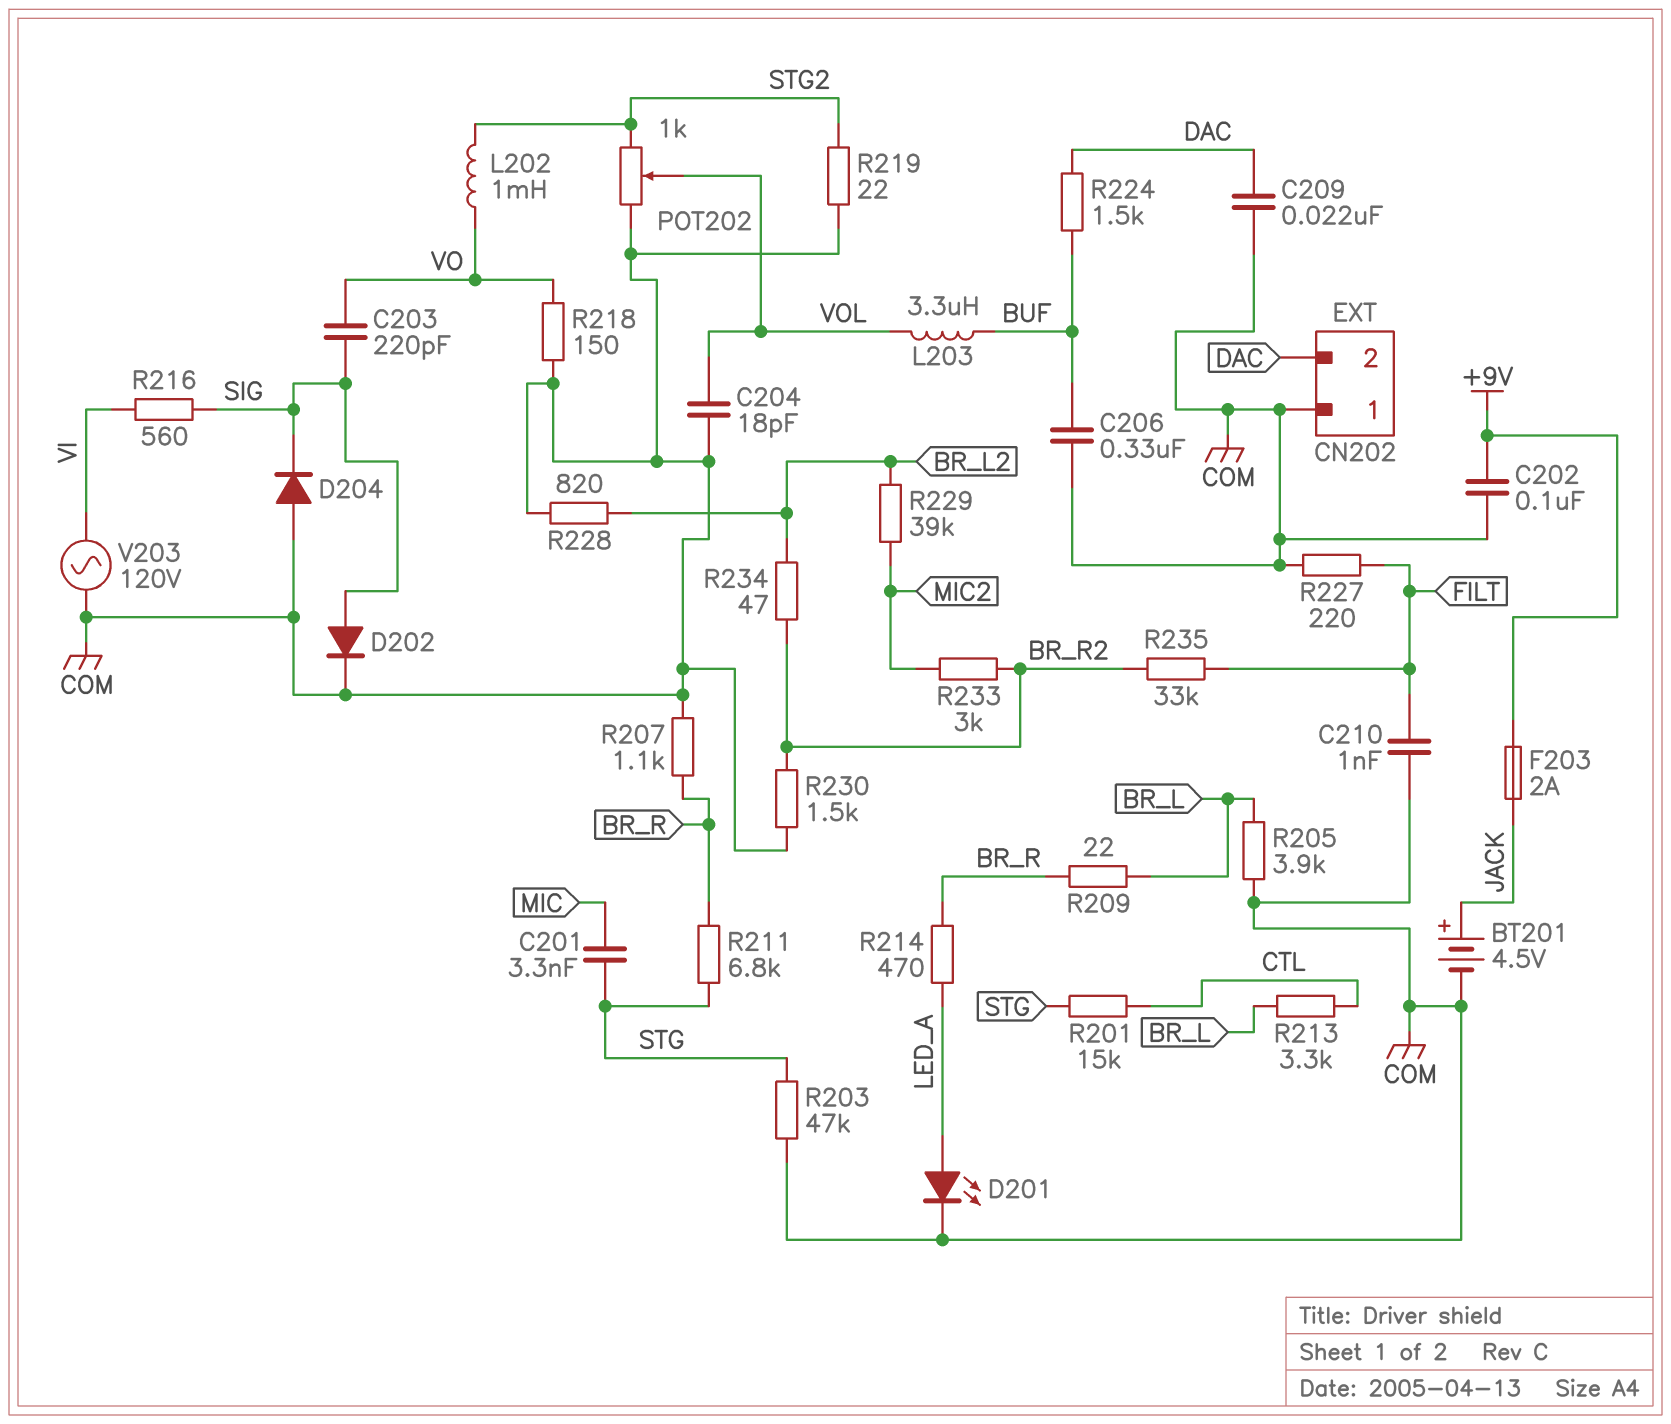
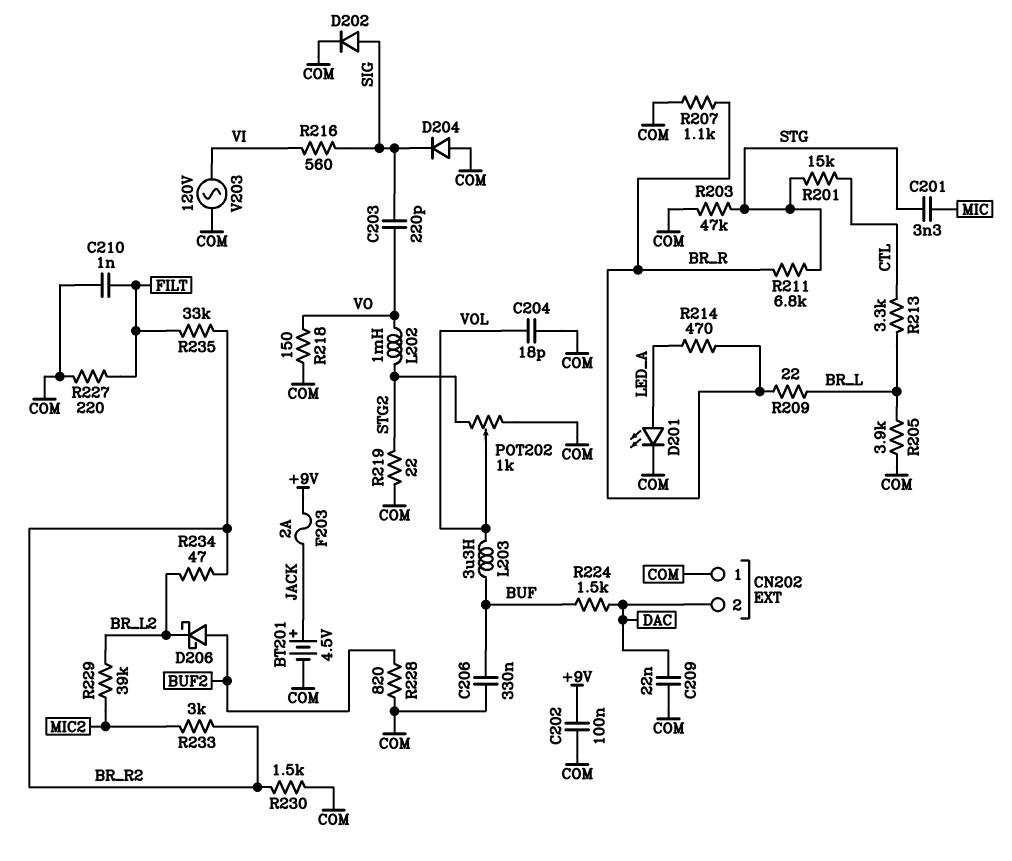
D206: none -> schottky (A BUF2, K BR_L2)
R228: 820 (BR_L2, COM) -> 820 (BUF2, COM)

